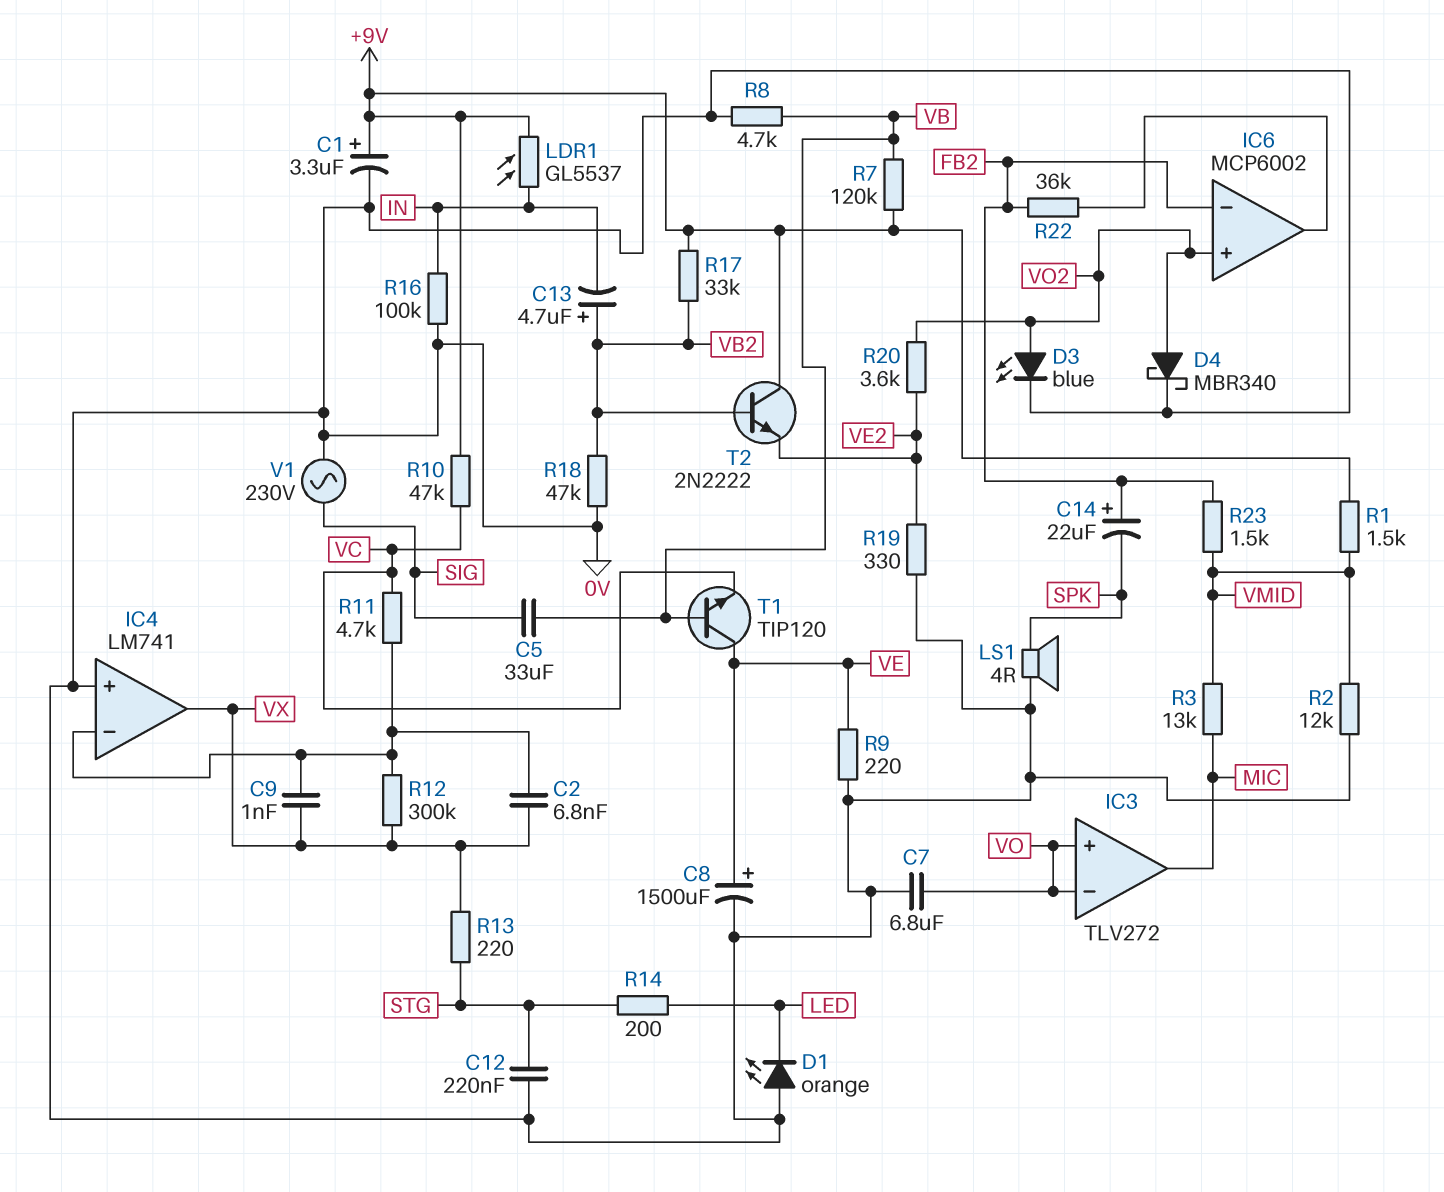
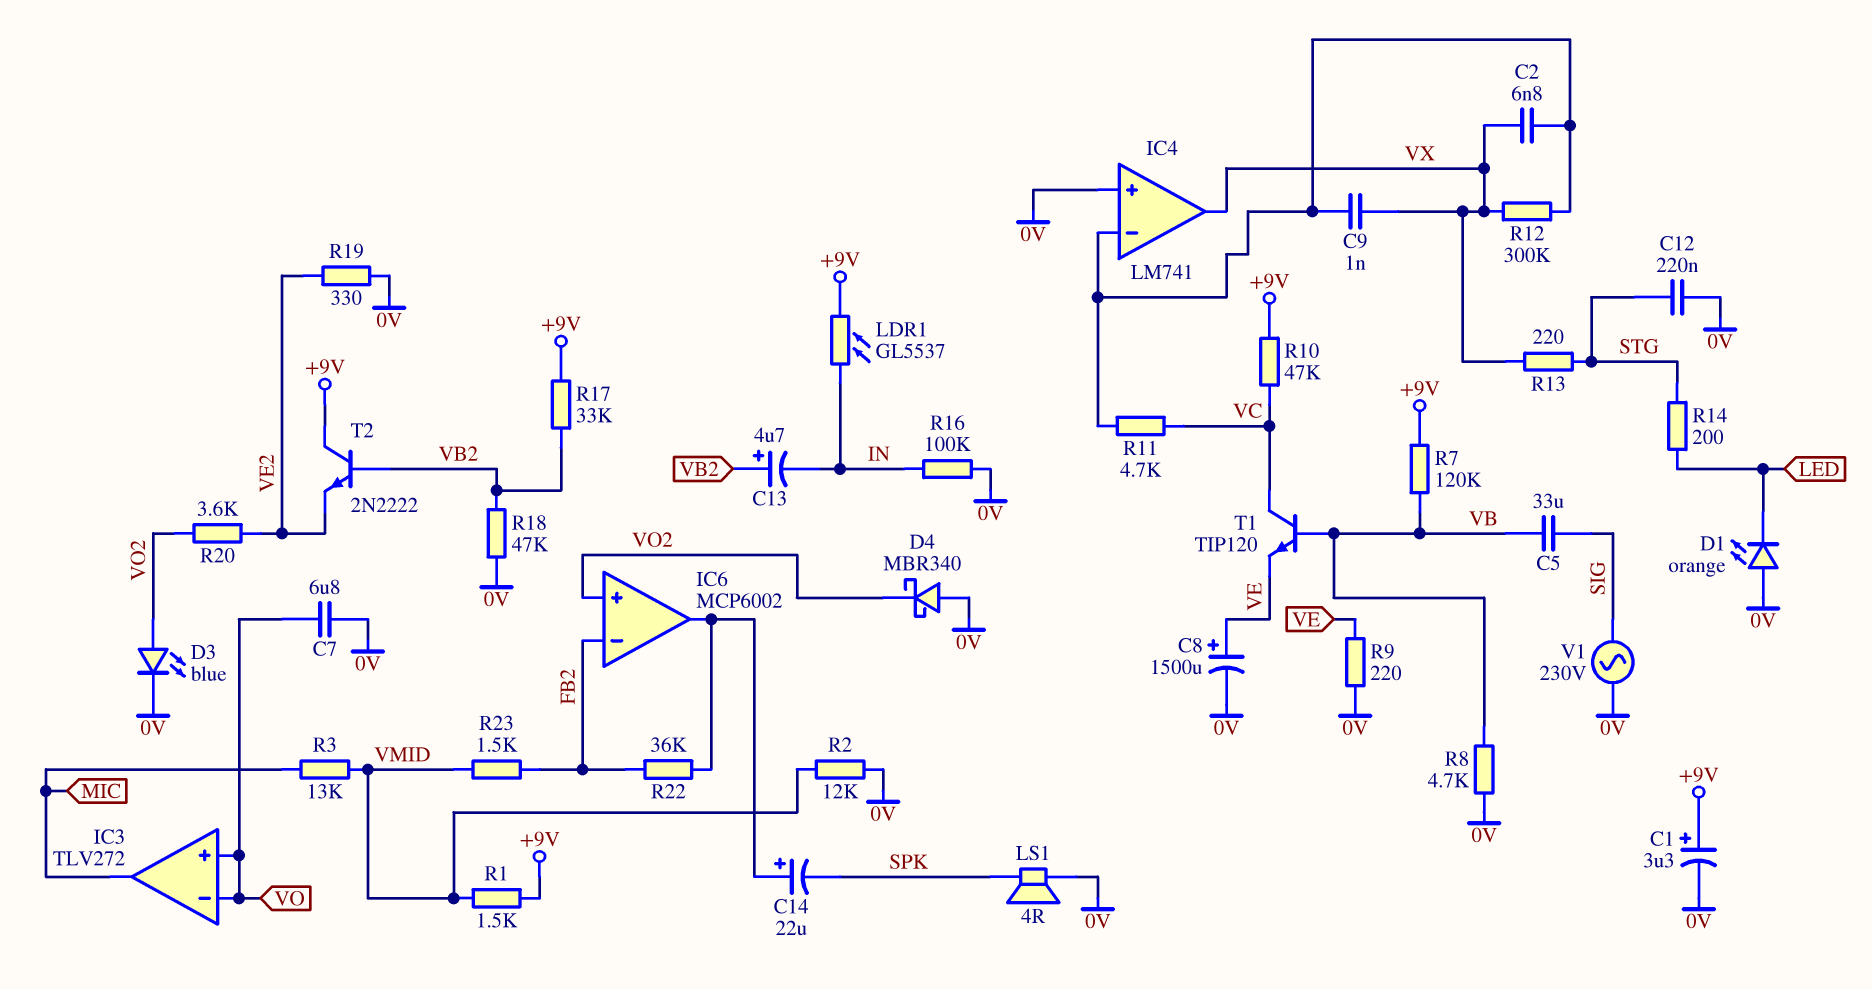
C14: 22uF (plus FB2, minus SPK) -> 22uF (plus IC6/out, minus SPK)
D4: schottky MBR340 (A VO2, K 0V) -> schottky MBR340 (A 0V, K VO2)
T1: NPN TIP120 (B VB, C VE, E VC) -> NPN TIP120 (B VB, C VC, E VE)

